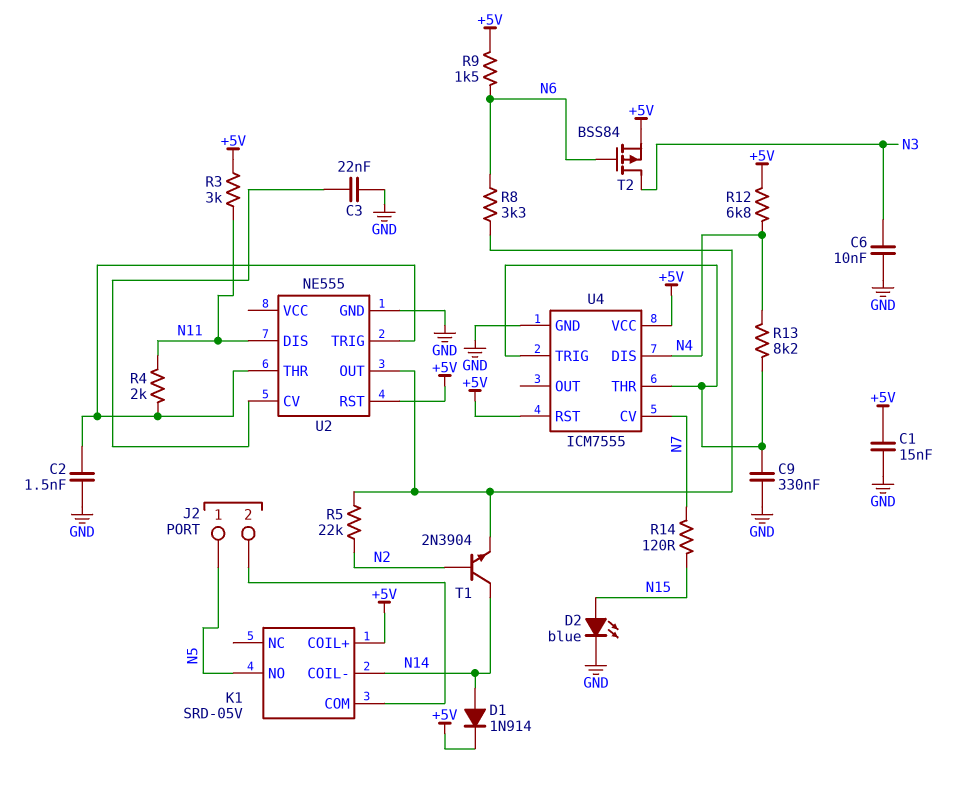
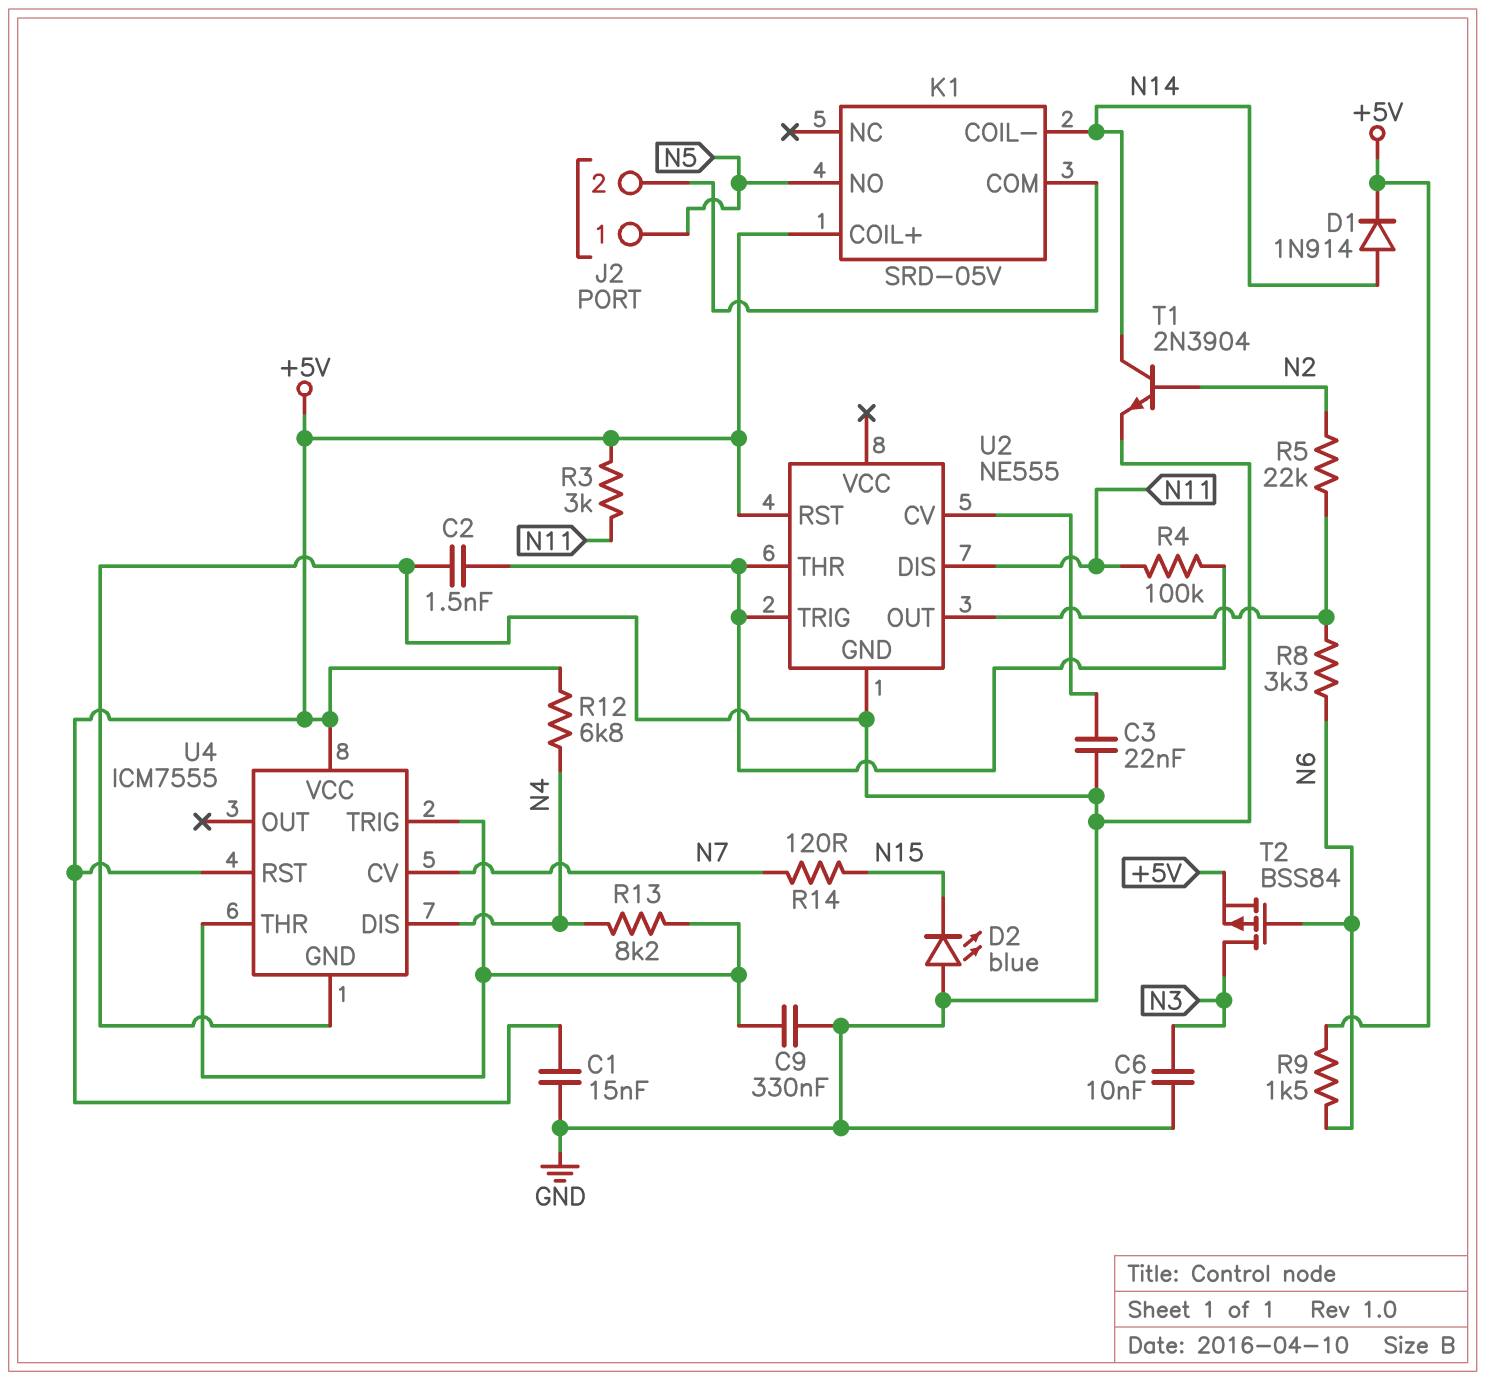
D2: LED blue (A N15, K GND) -> LED blue (A GND, K N15)
R4: 2k (N11, U2/THR) -> 100k (N11, U2/THR)
T1: NPN 2N3904 (B N2, C N14, E U2/OUT) -> NPN 2N3904 (B N2, C N14, E GND)

